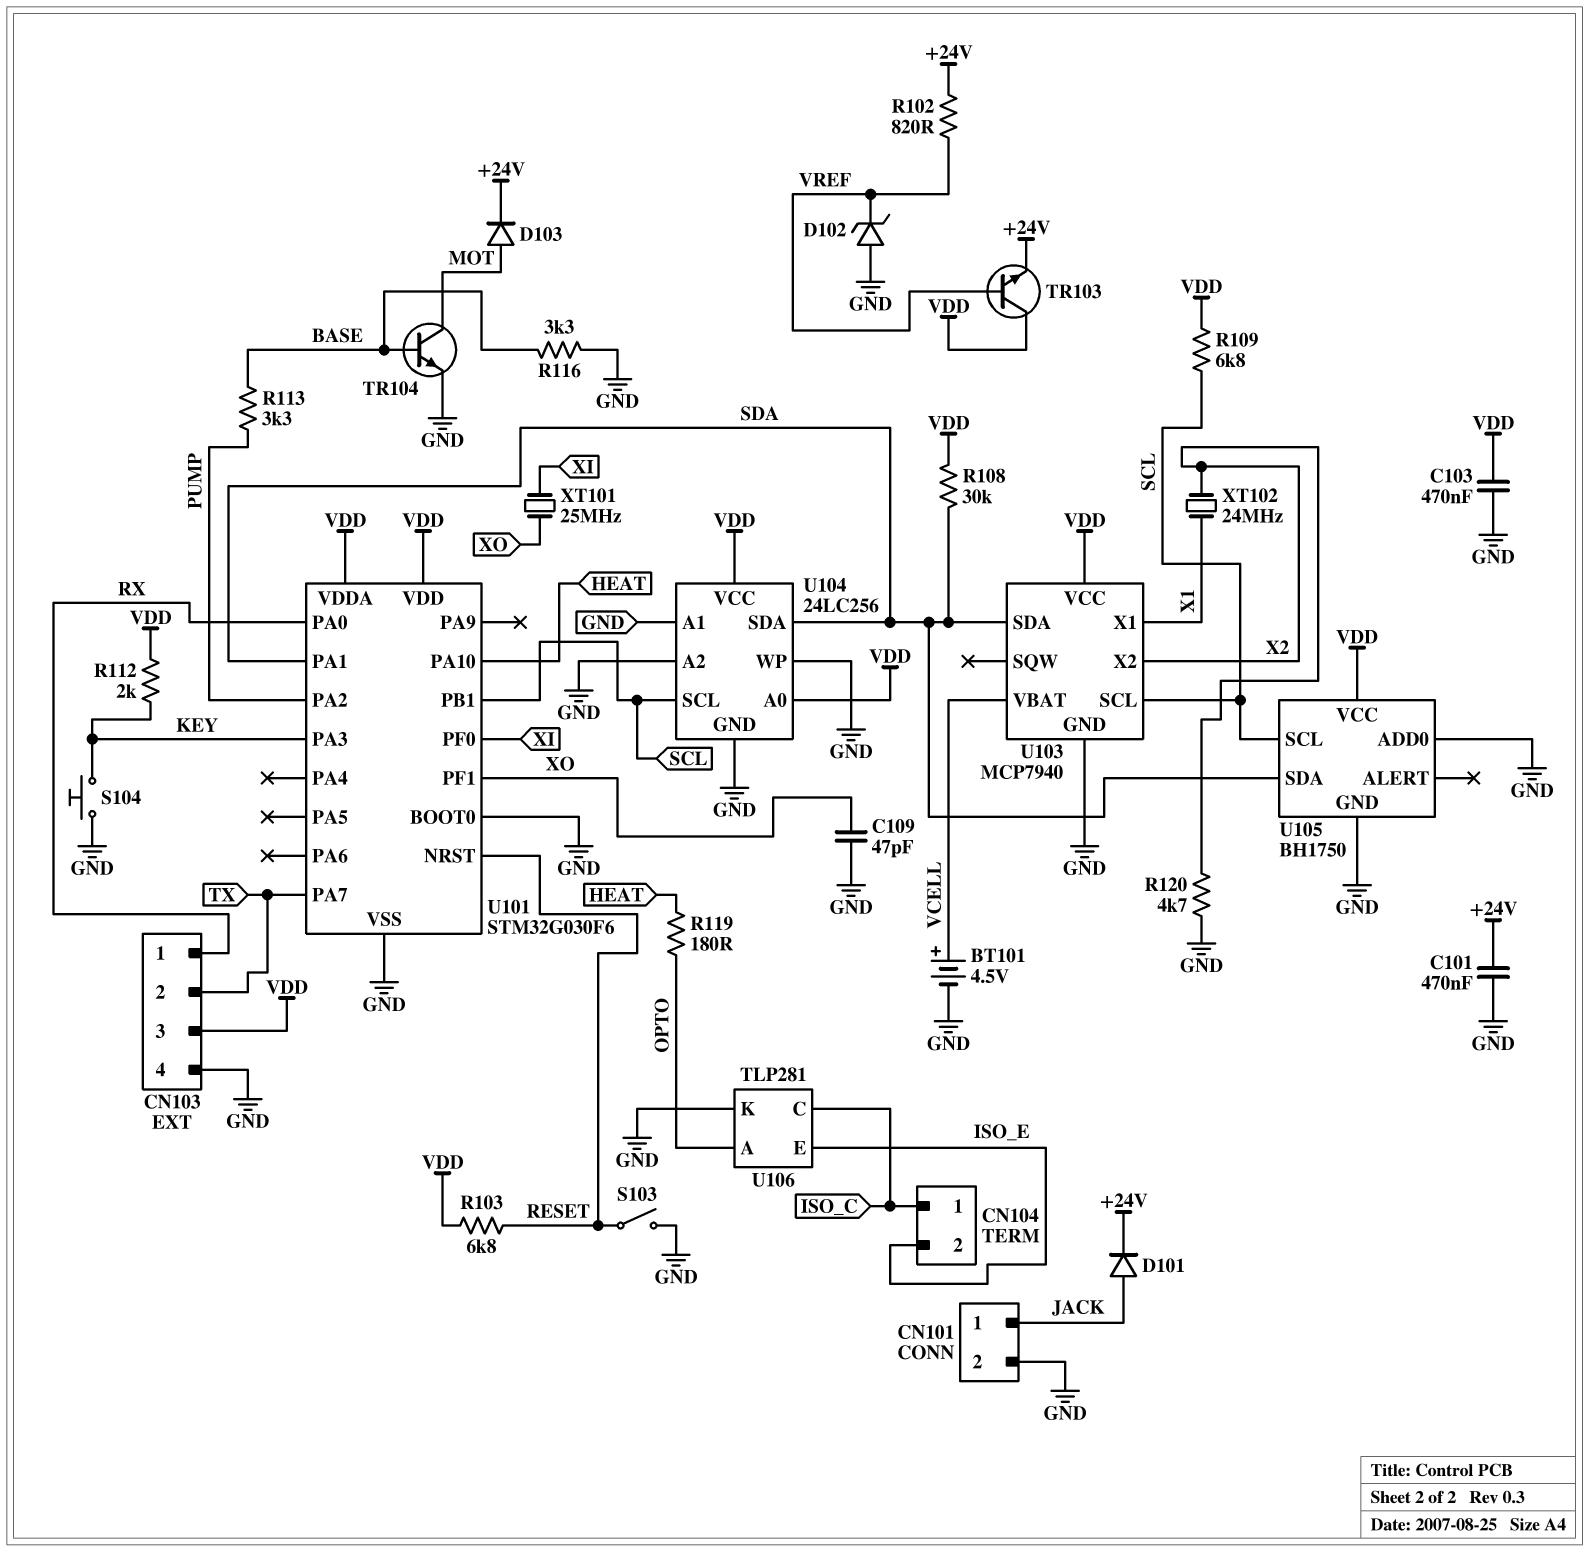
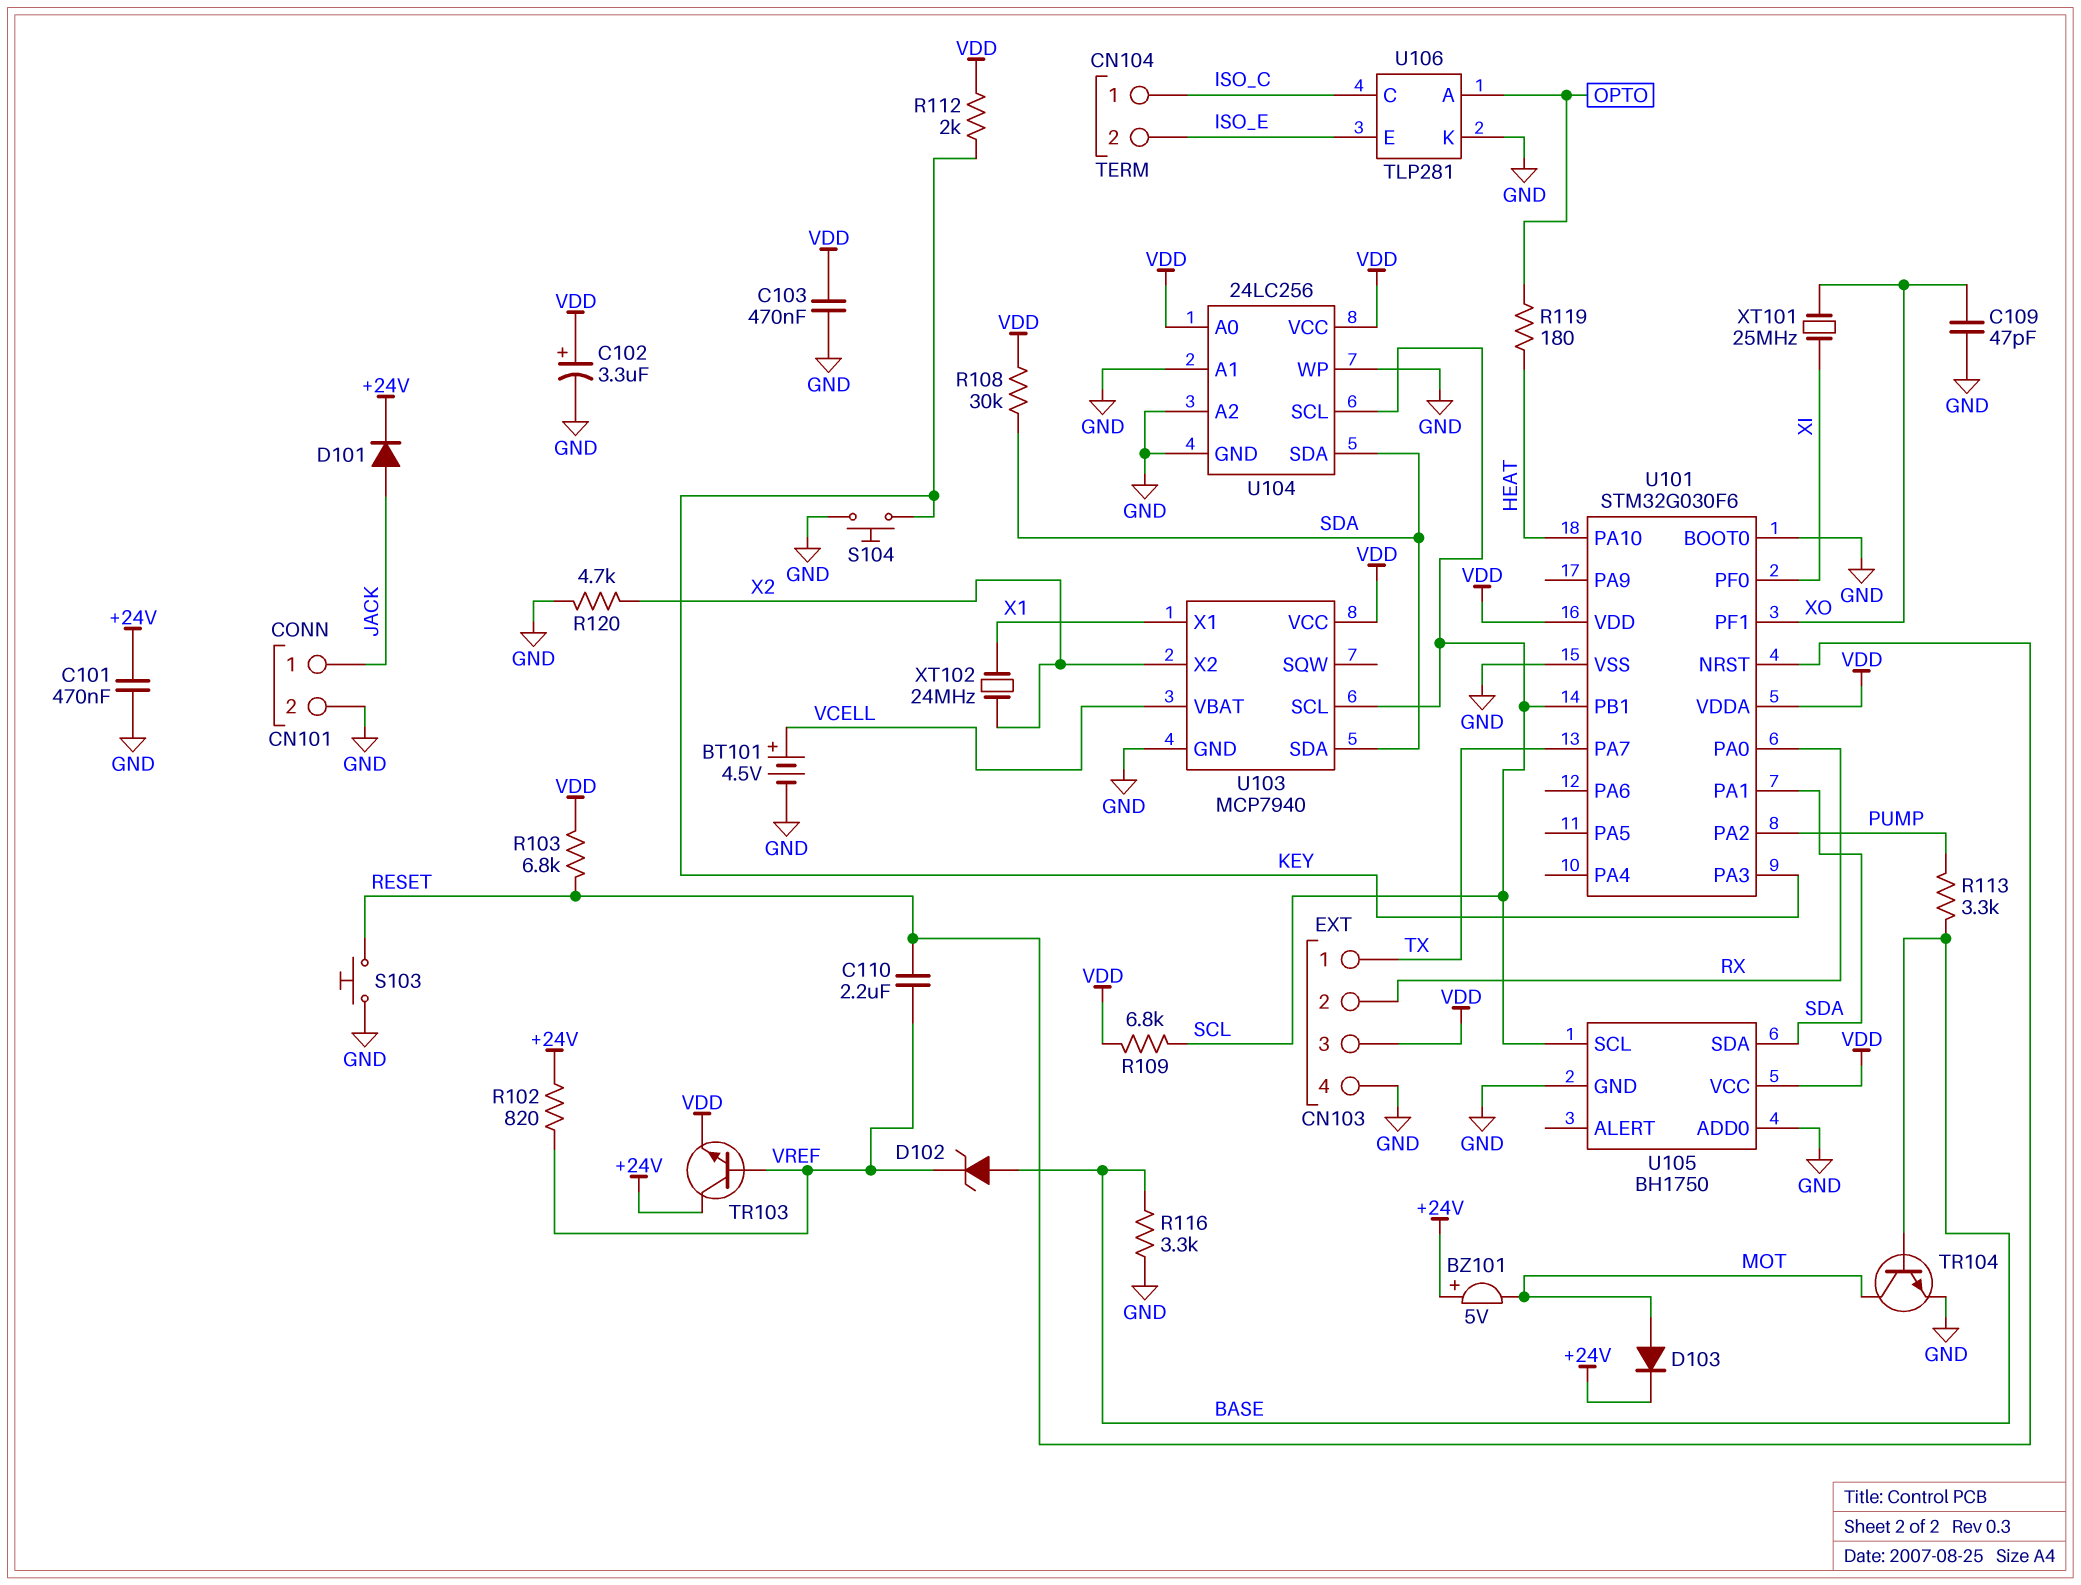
BZ101: none -> buzzer 5V (plus +24V, minus MOT)
C102: none -> 3.3uF (plus VDD, minus GND)
C110: none -> 2.2uF (RESET, VREF)
CN103 pin 1: RX -> TX
CN103 pin 2: TX -> RX
D102: zener (A GND, K VREF) -> zener (A BASE, K VREF)
S103: switch (GND, RESET) -> button (GND, RESET)
TR103: NPN (B VREF, C VDD, E +24V) -> NPN (B VREF, C +24V, E VDD)

